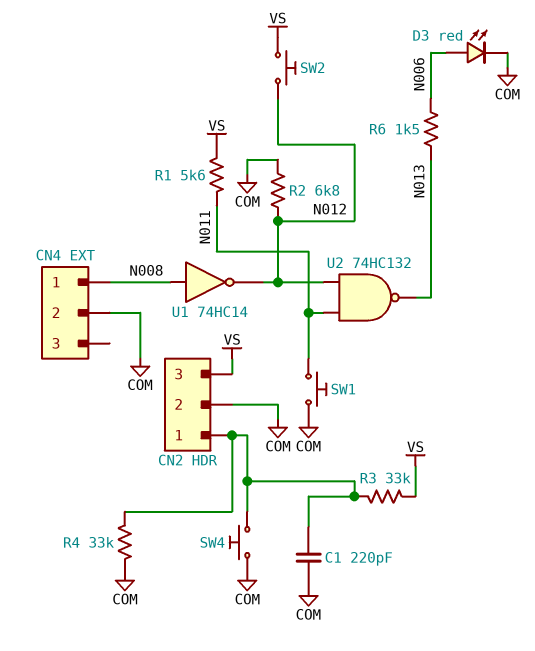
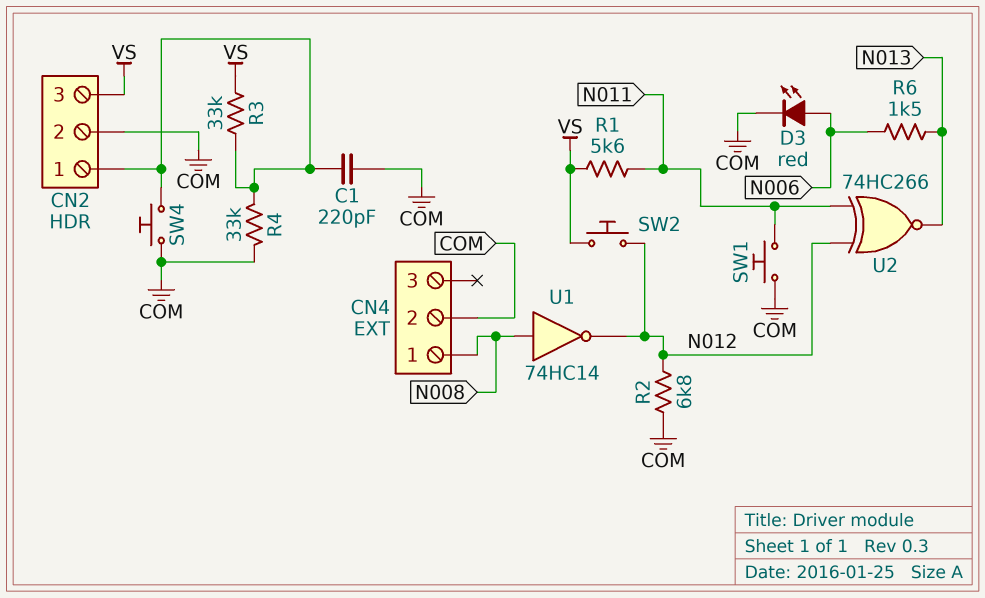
U2: NAND 74HC132 (in N011, in N012, out N013) -> XNOR 74HC266 (in N011, in N012, out N013)

